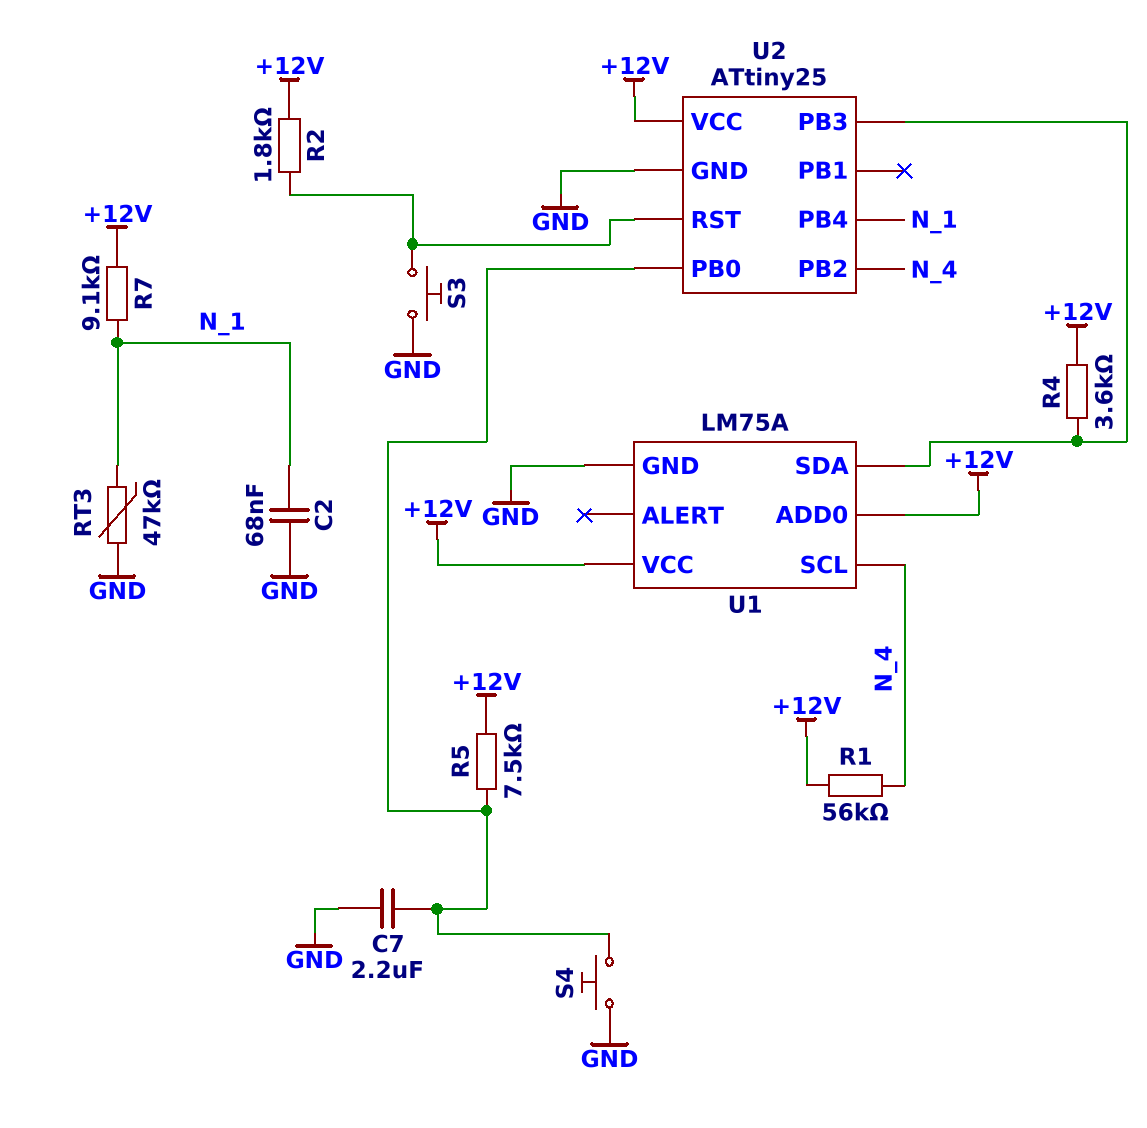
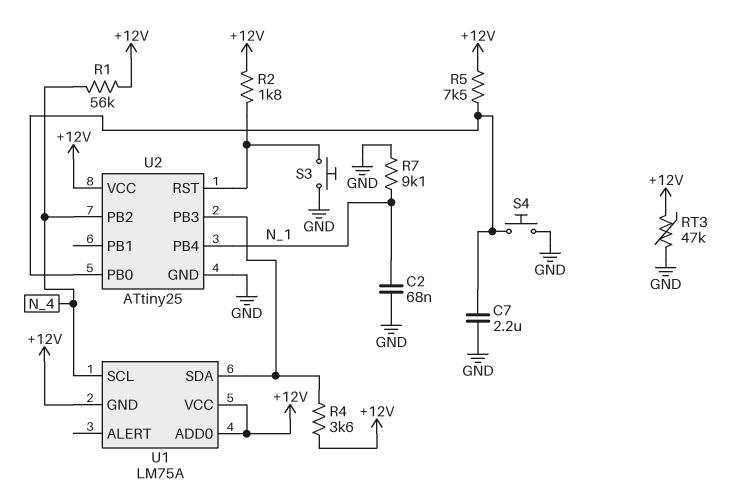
R7: 9.1k (+12V, N_1) -> 9.1k (GND, N_1)
RT3: 47k (GND, N_1) -> 47k (+12V, GND)
U1 pin GND: GND -> +12V

